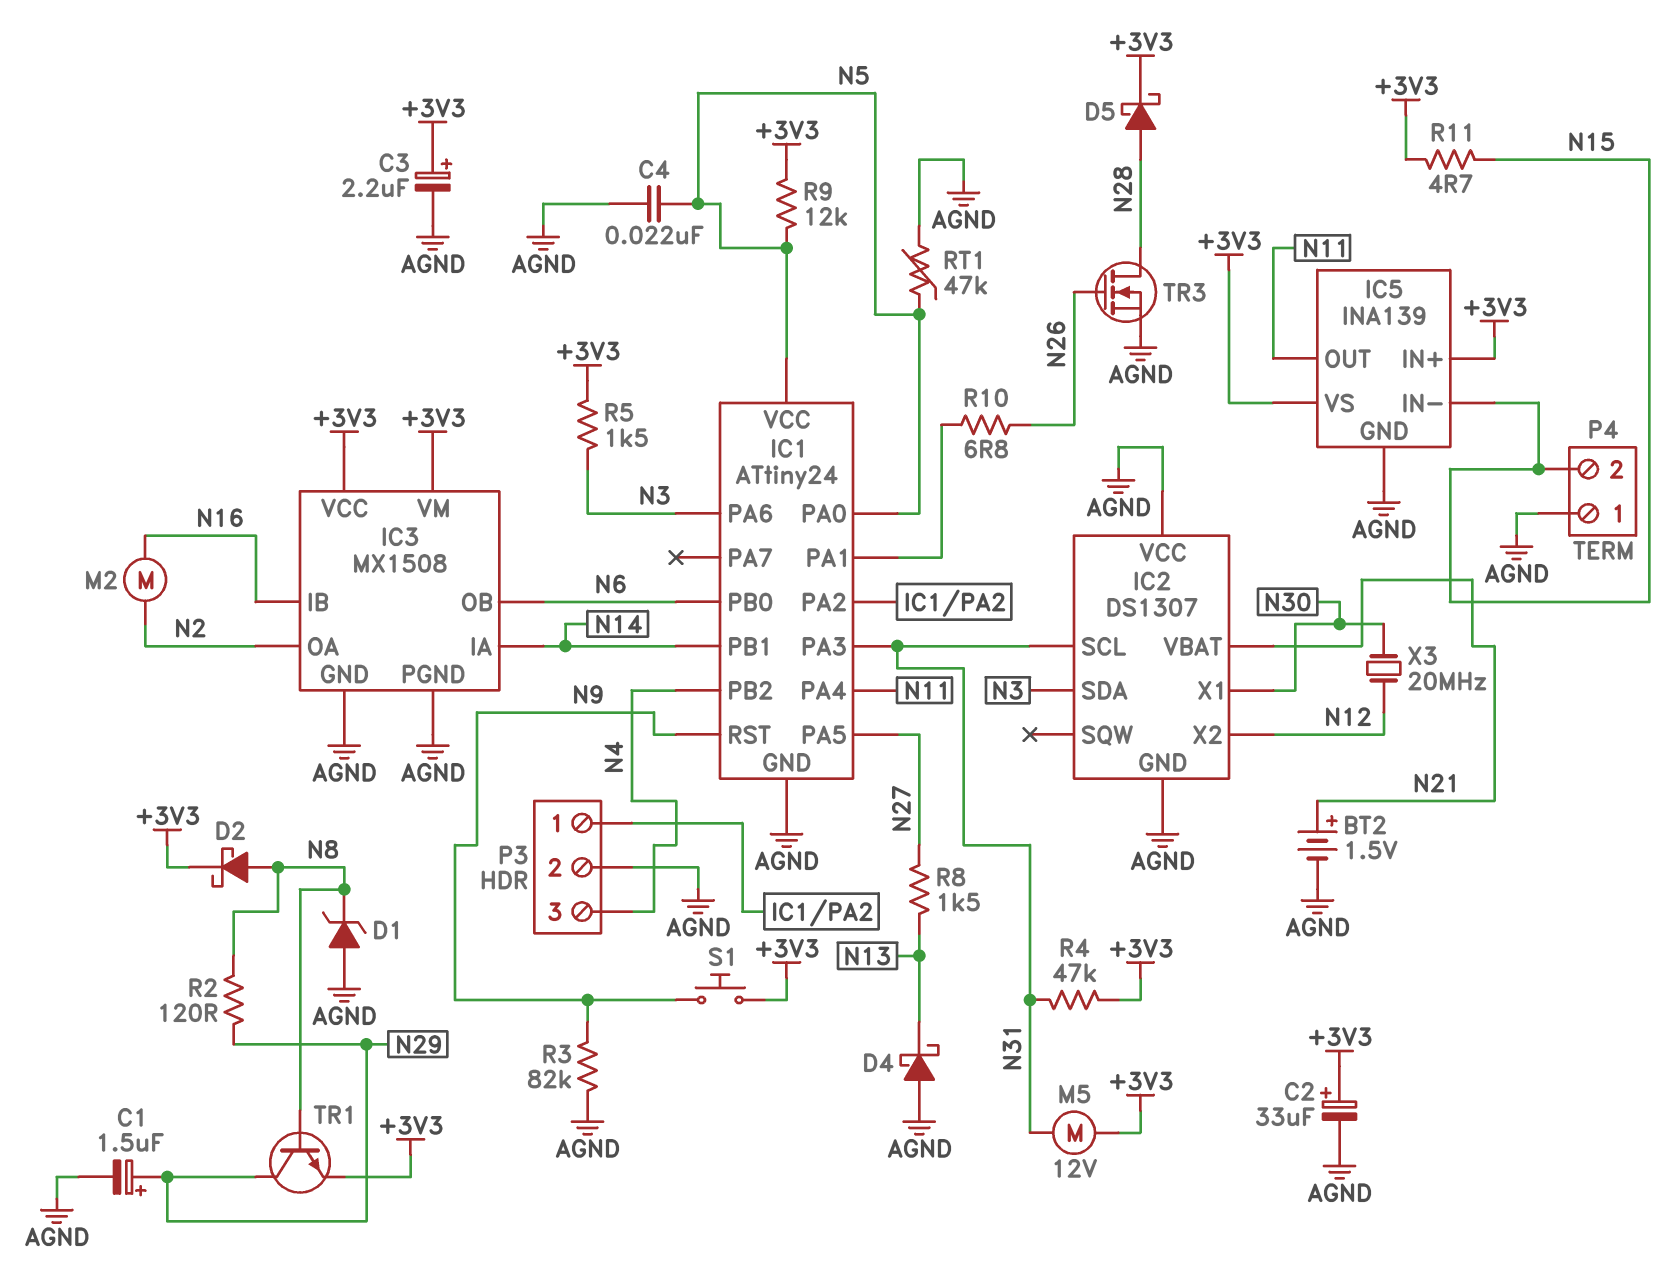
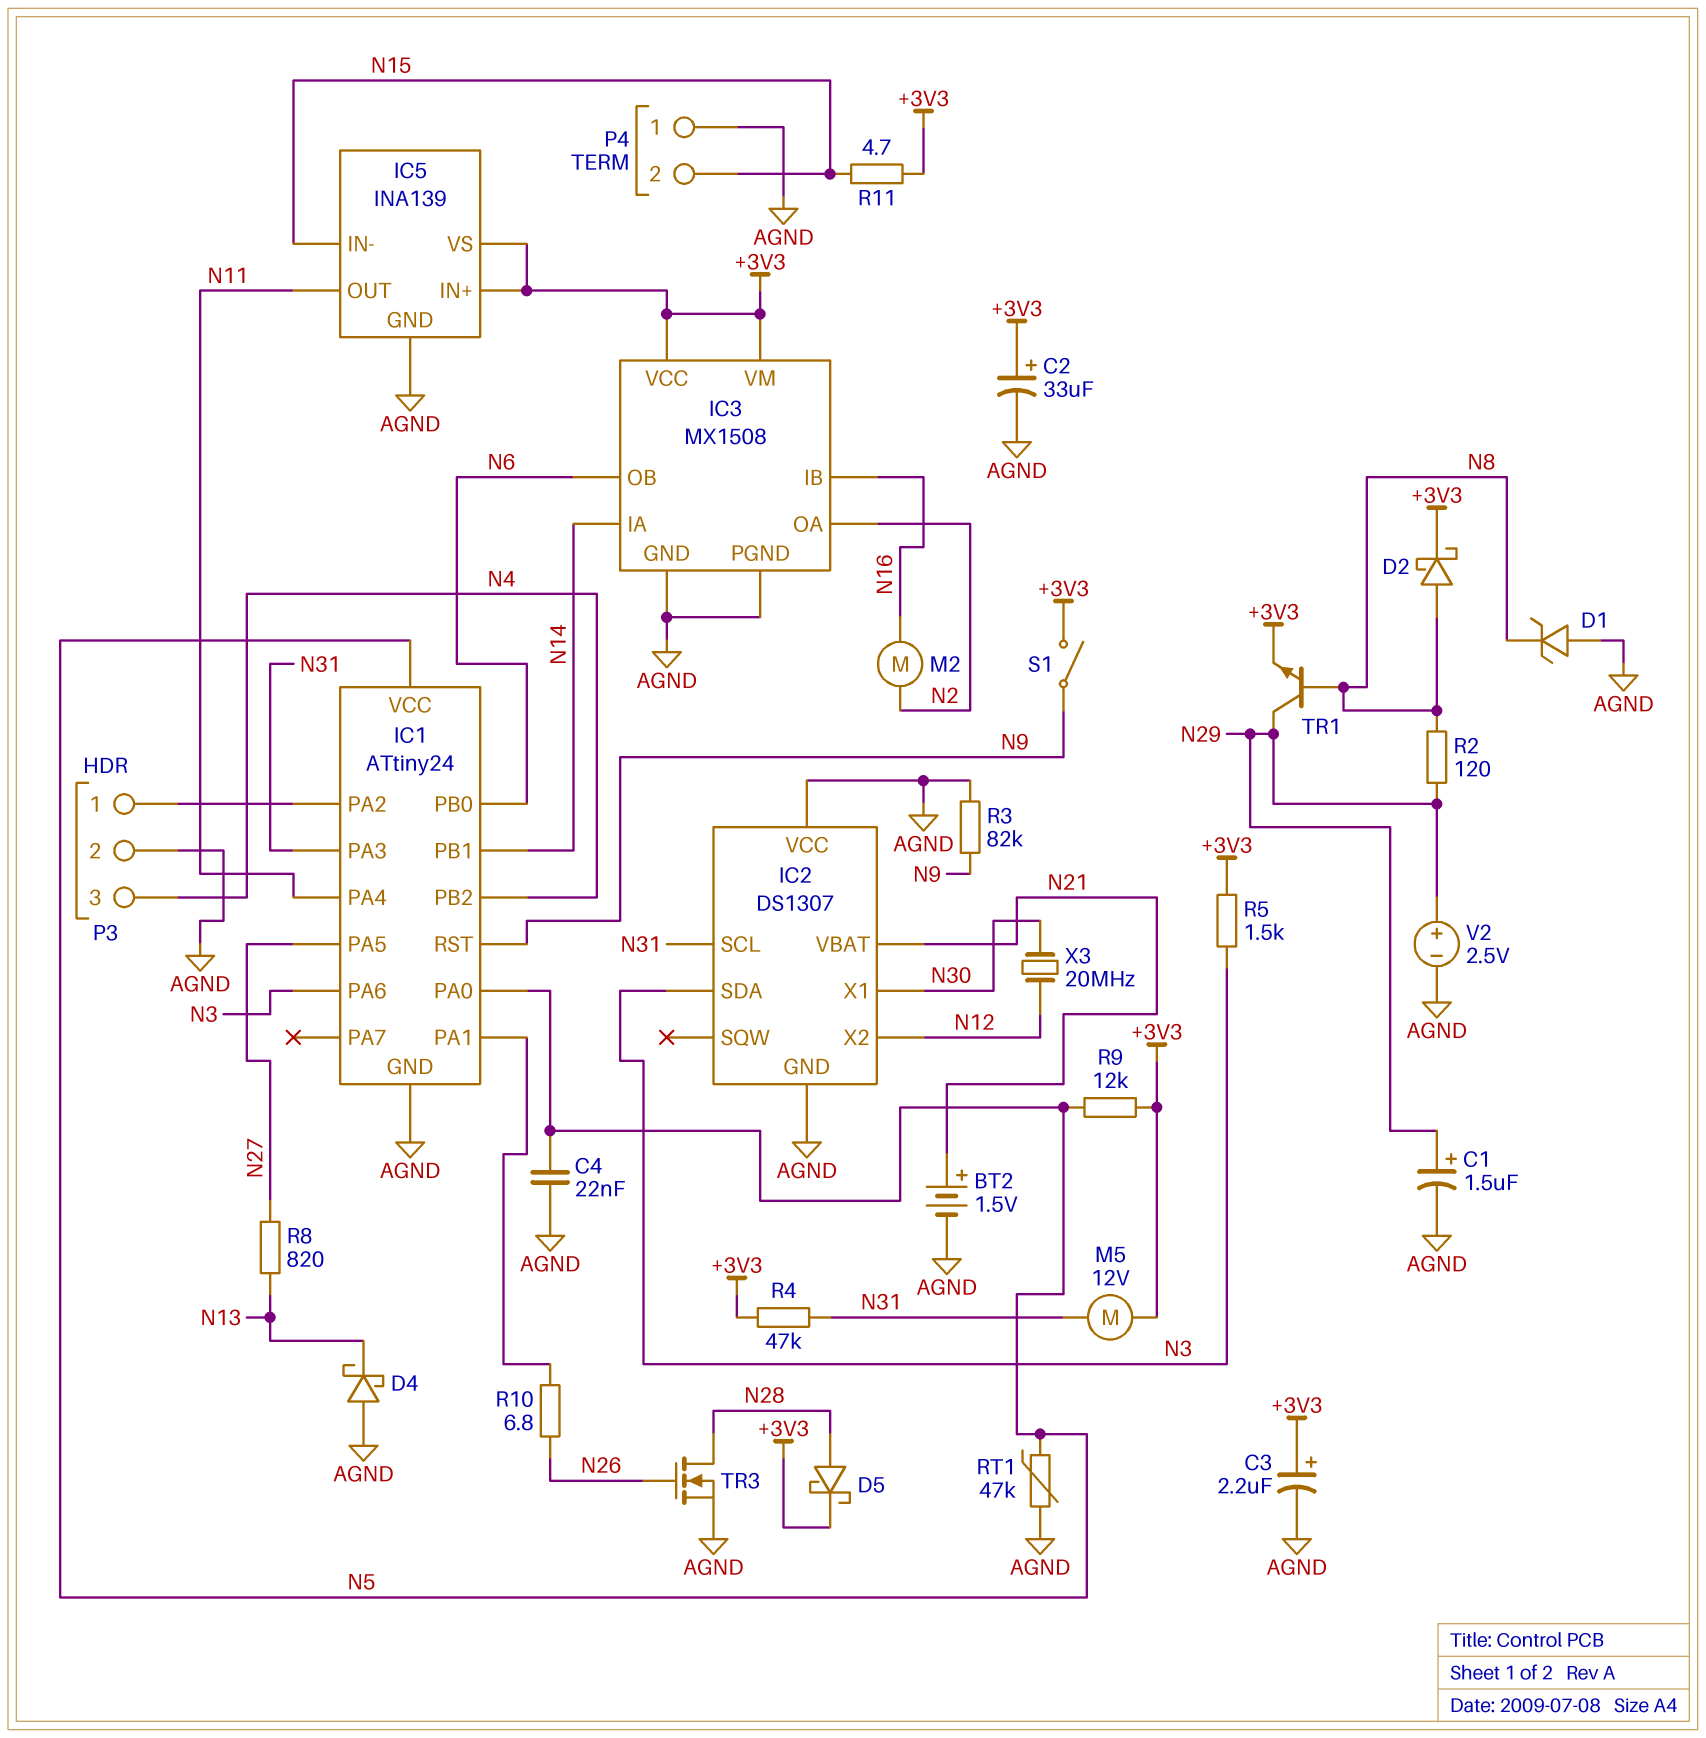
R8: 1.5k (N13, N27) -> 820 (N13, N27)
S1: button (+3V3, N9) -> switch (+3V3, N9)
V2: none -> 2.5V (plus N29, minus AGND)

